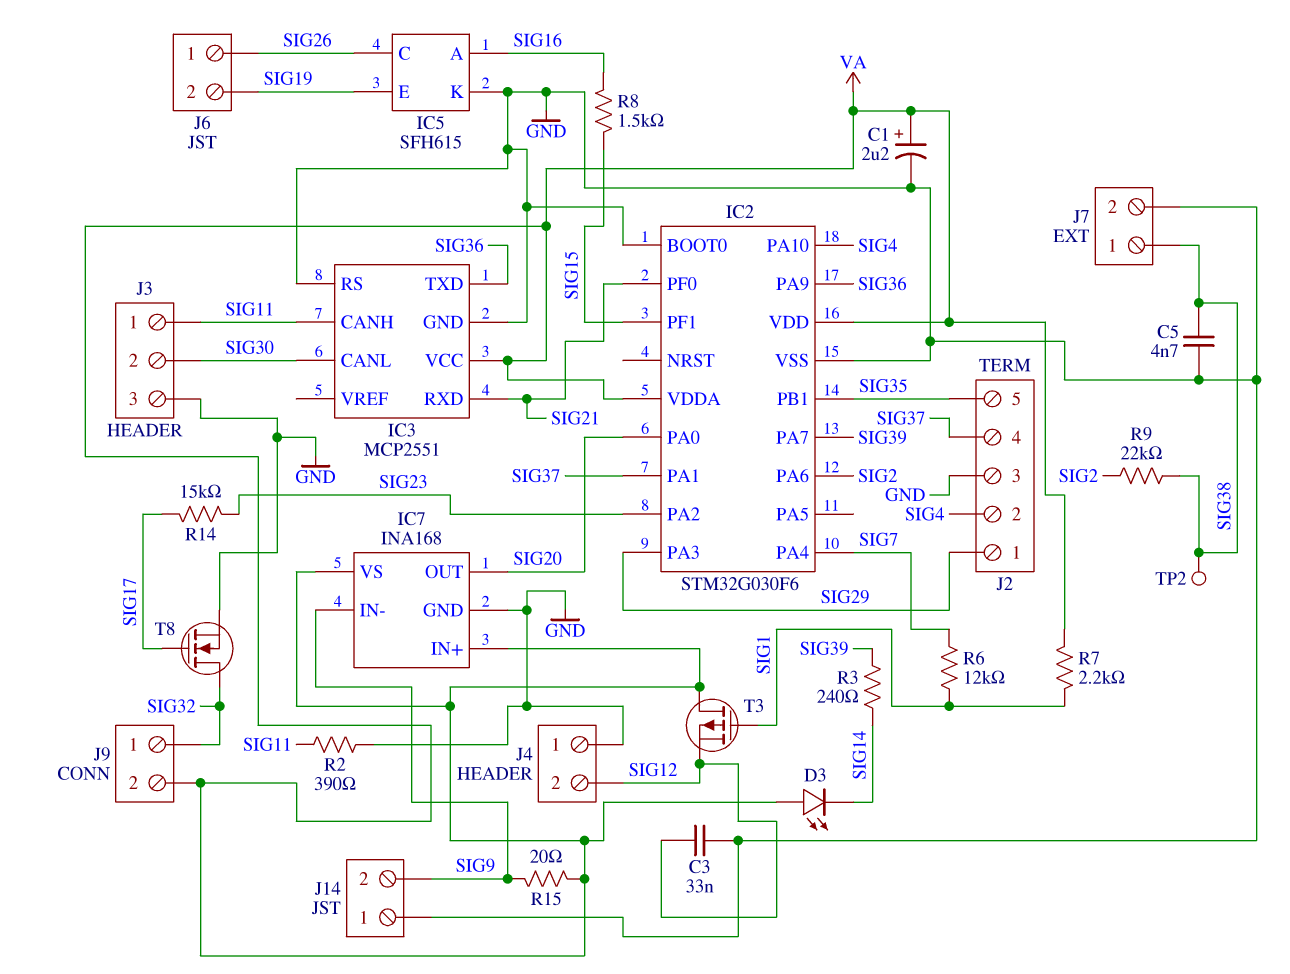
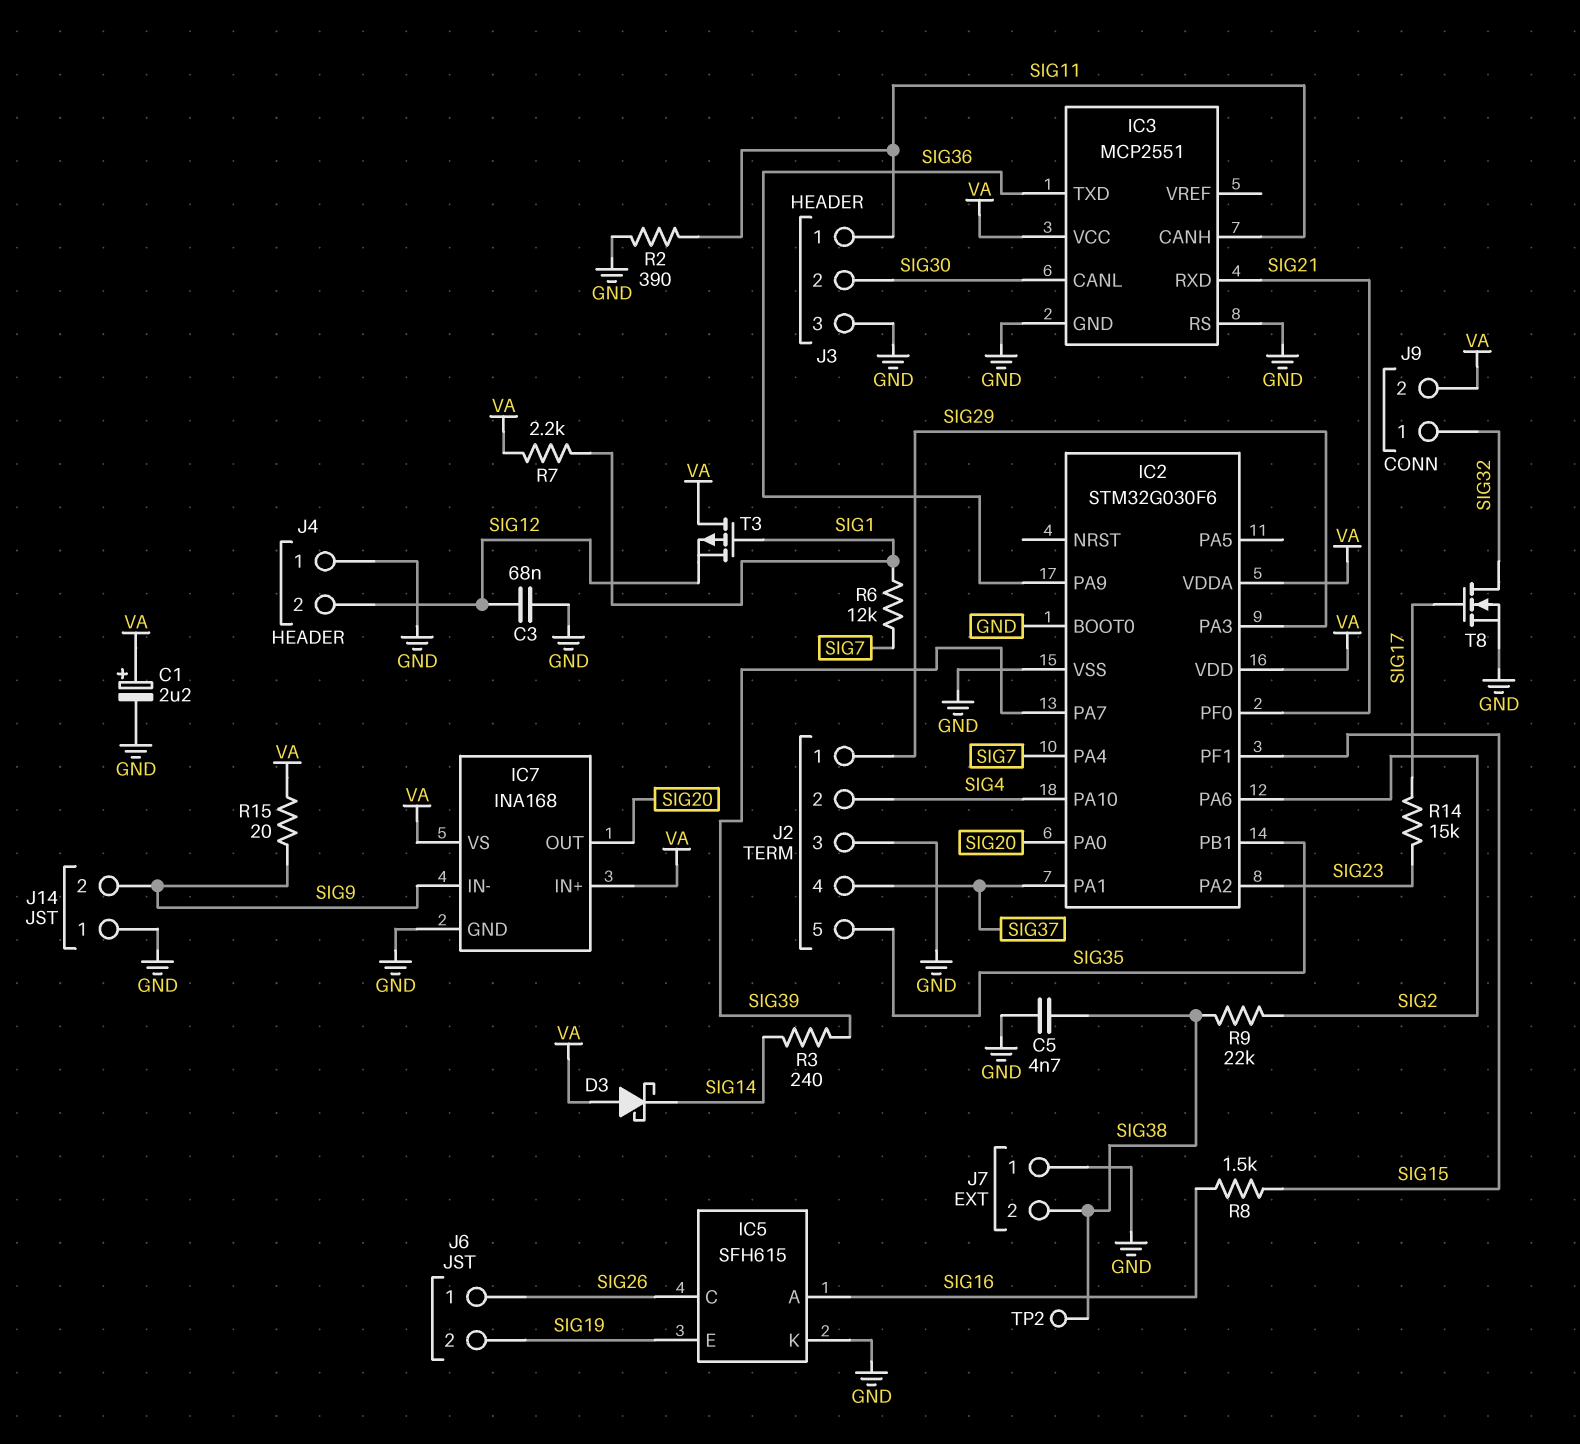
C3: 33nF (GND, SIG12) -> 68nF (GND, SIG12)
D3: LED (A VA, K SIG14) -> schottky (A VA, K SIG14)
J7 pin 1: SIG38 -> GND
J7 pin 2: GND -> SIG38

